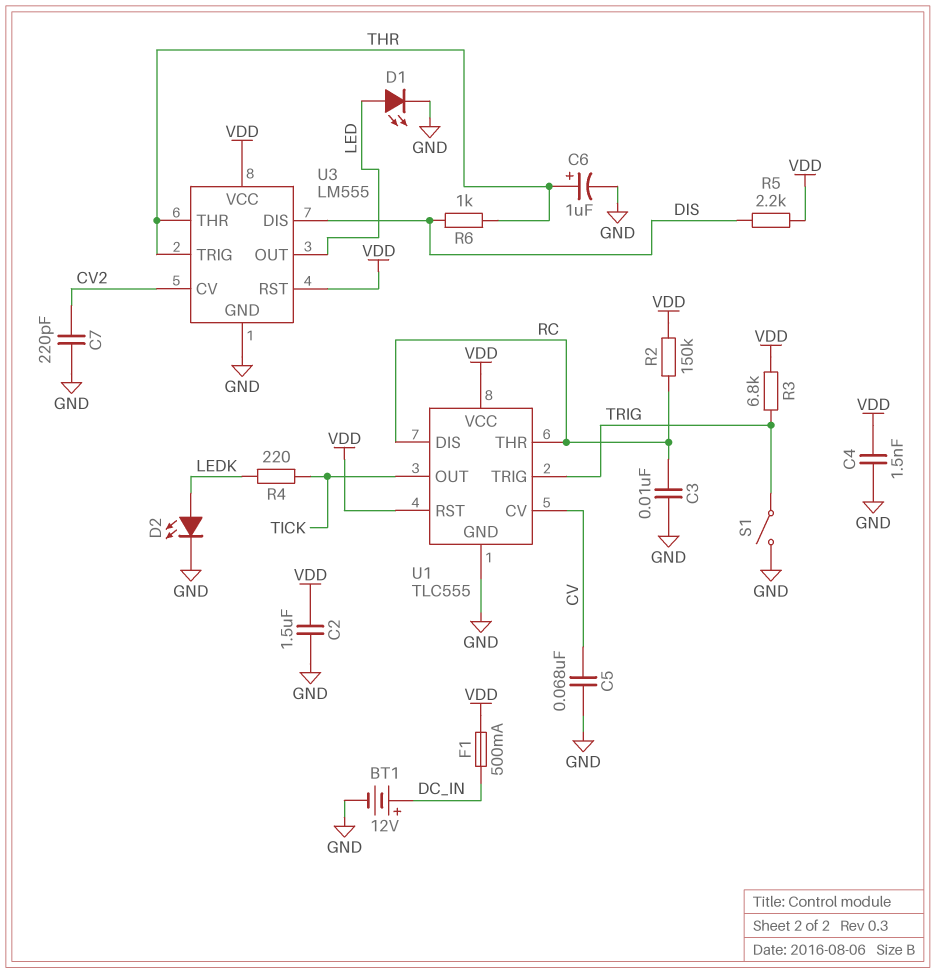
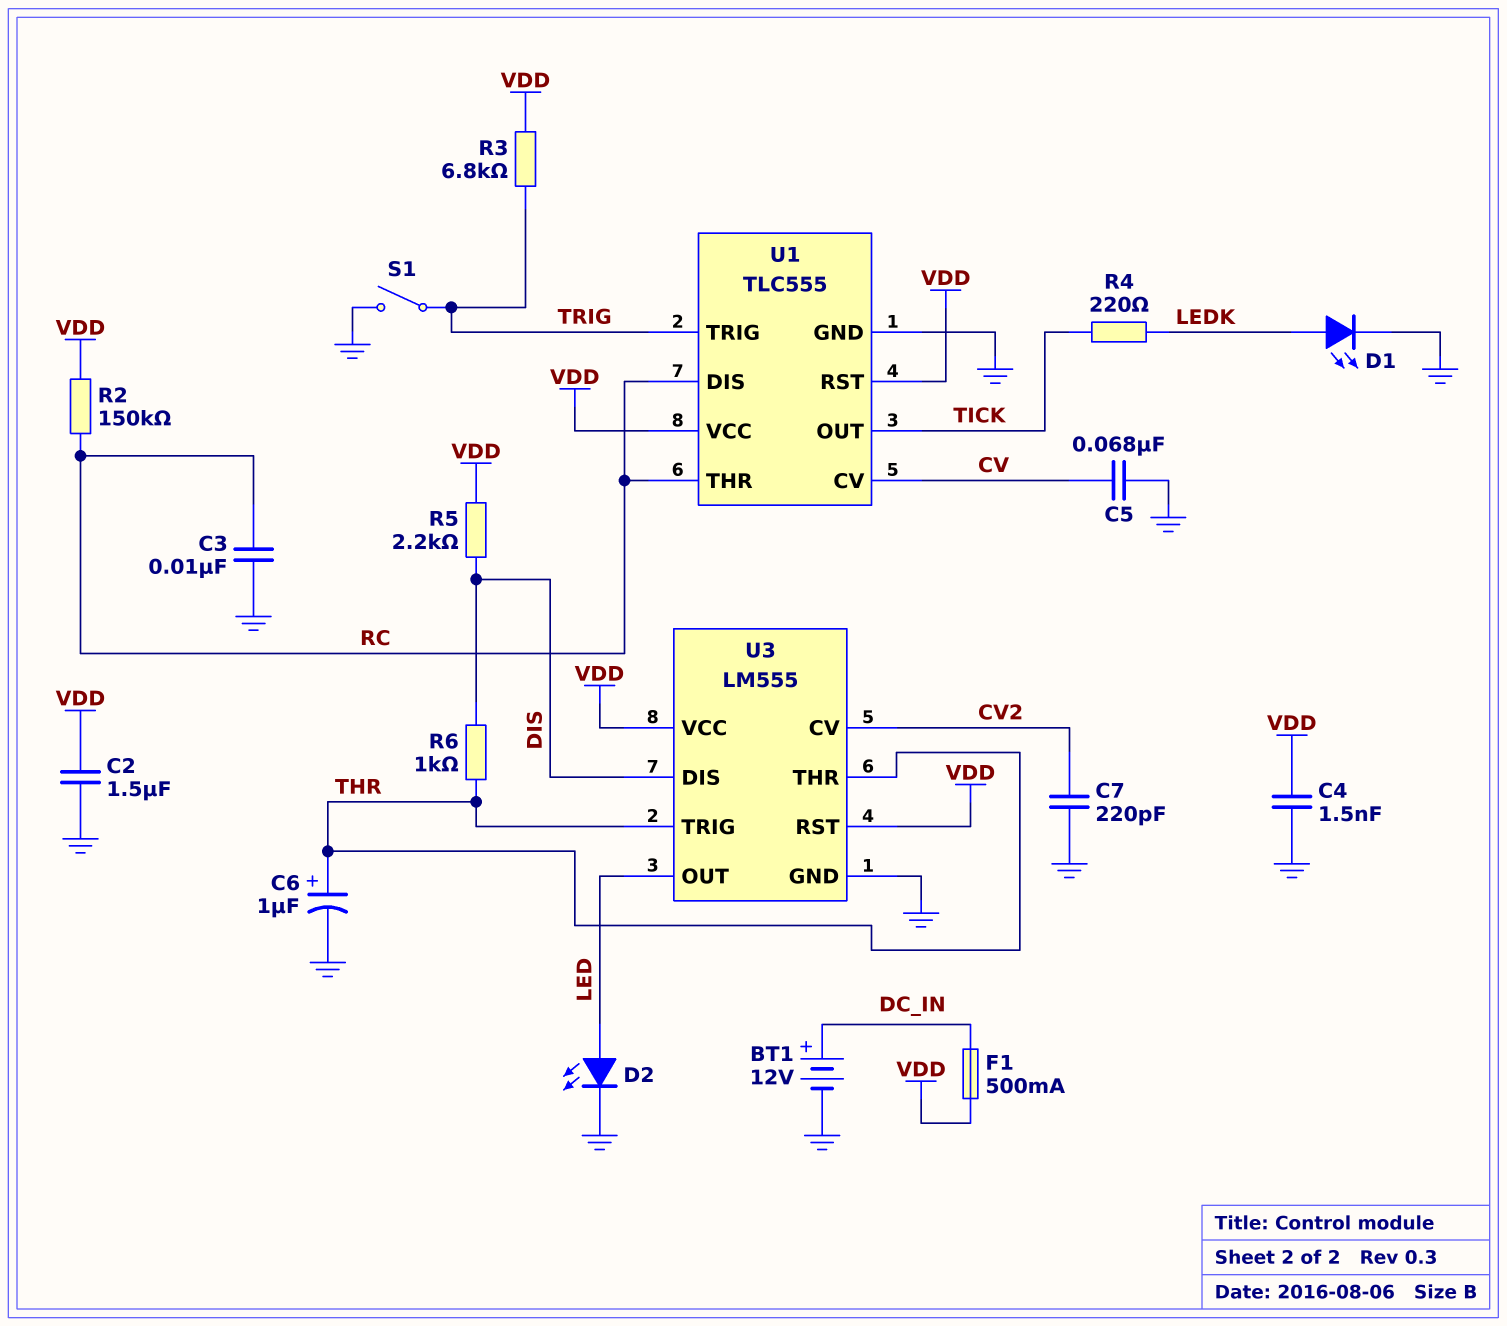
D1: LED (A LED, K GND) -> LED (A LEDK, K GND)
D2: LED (A LEDK, K GND) -> LED (A LED, K GND)

